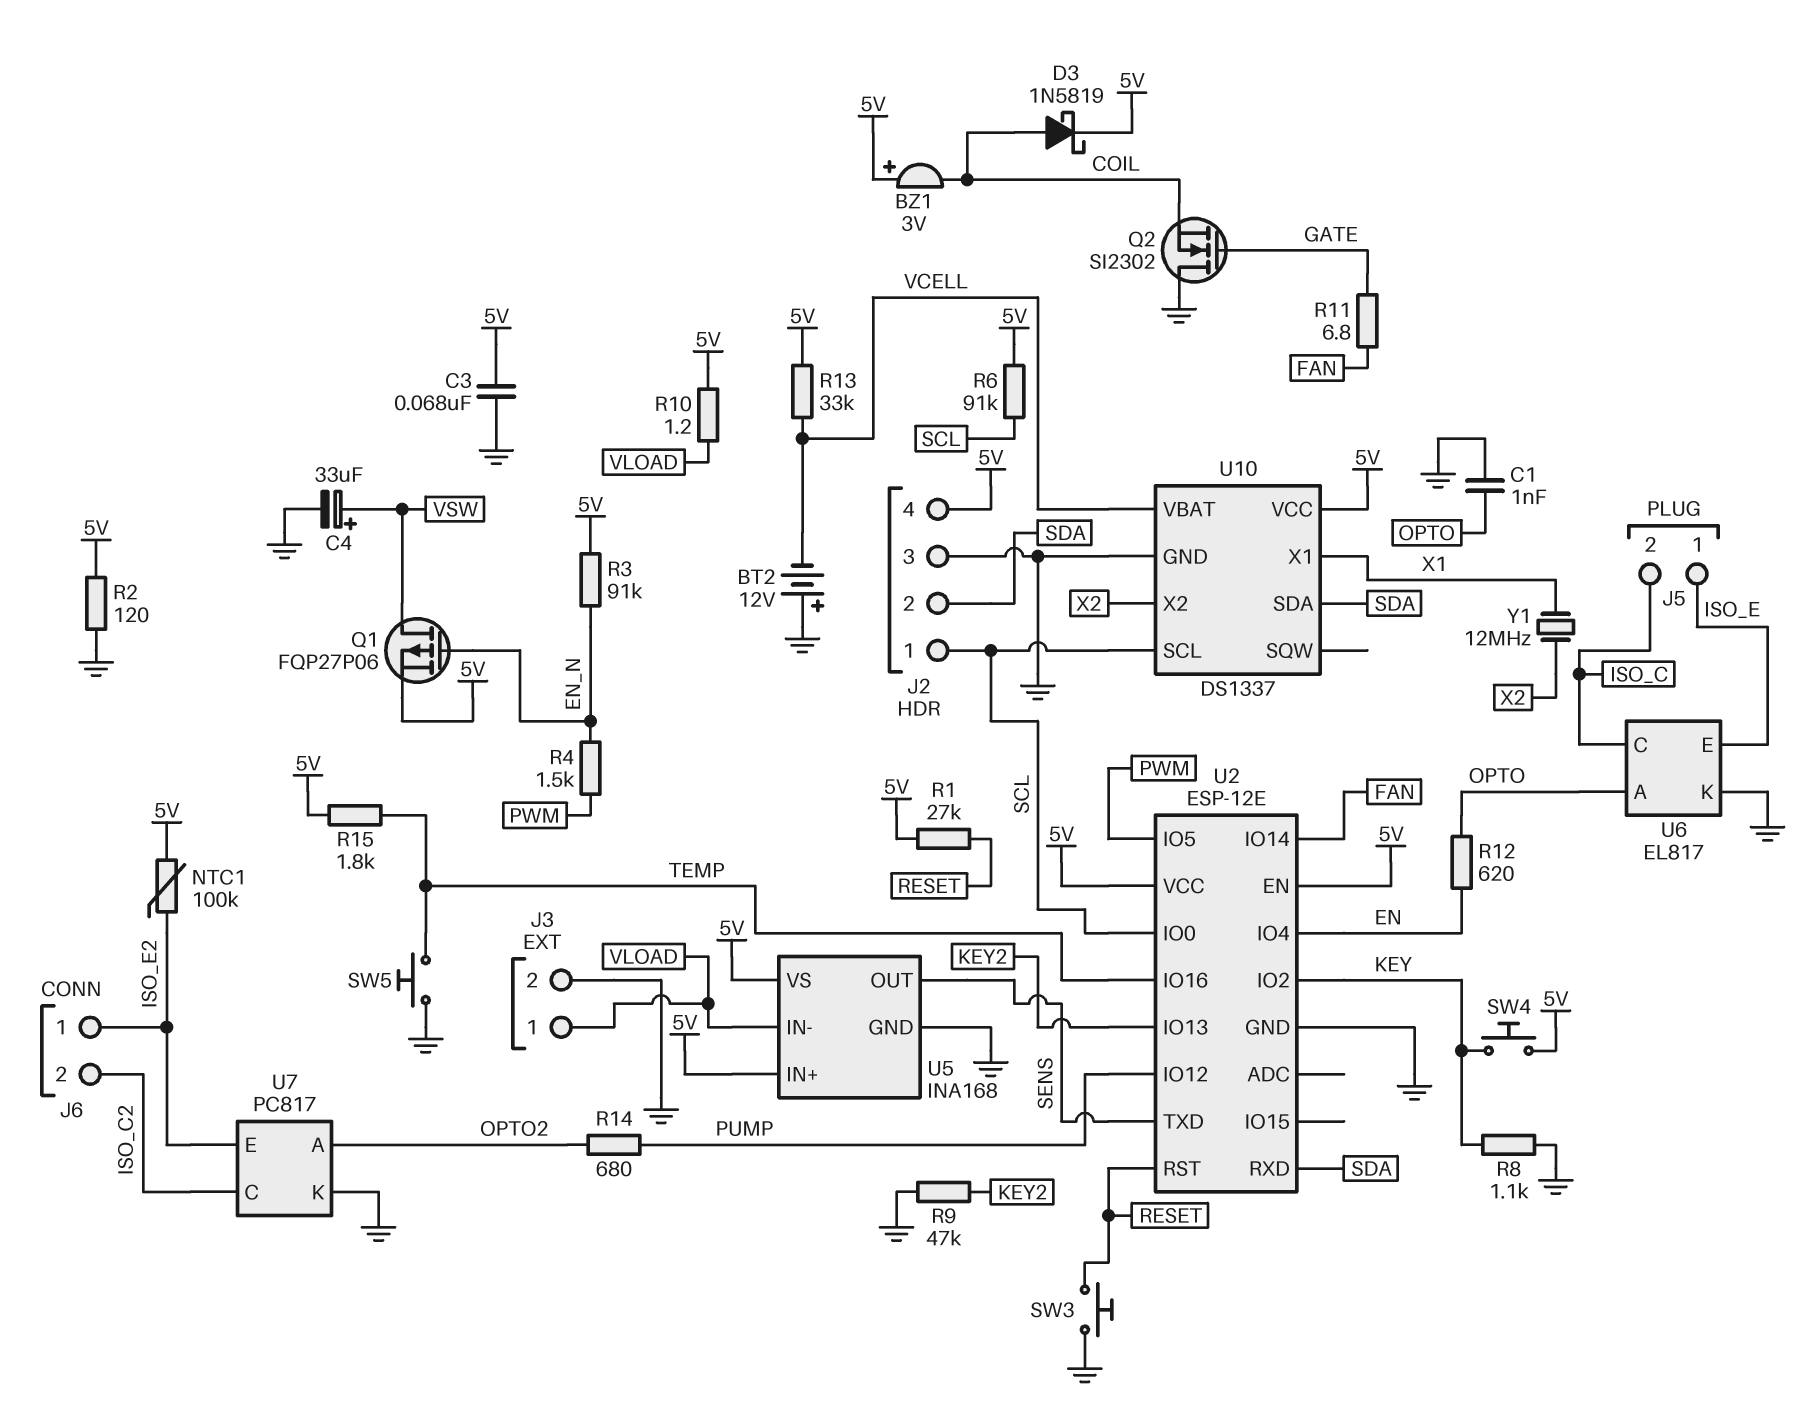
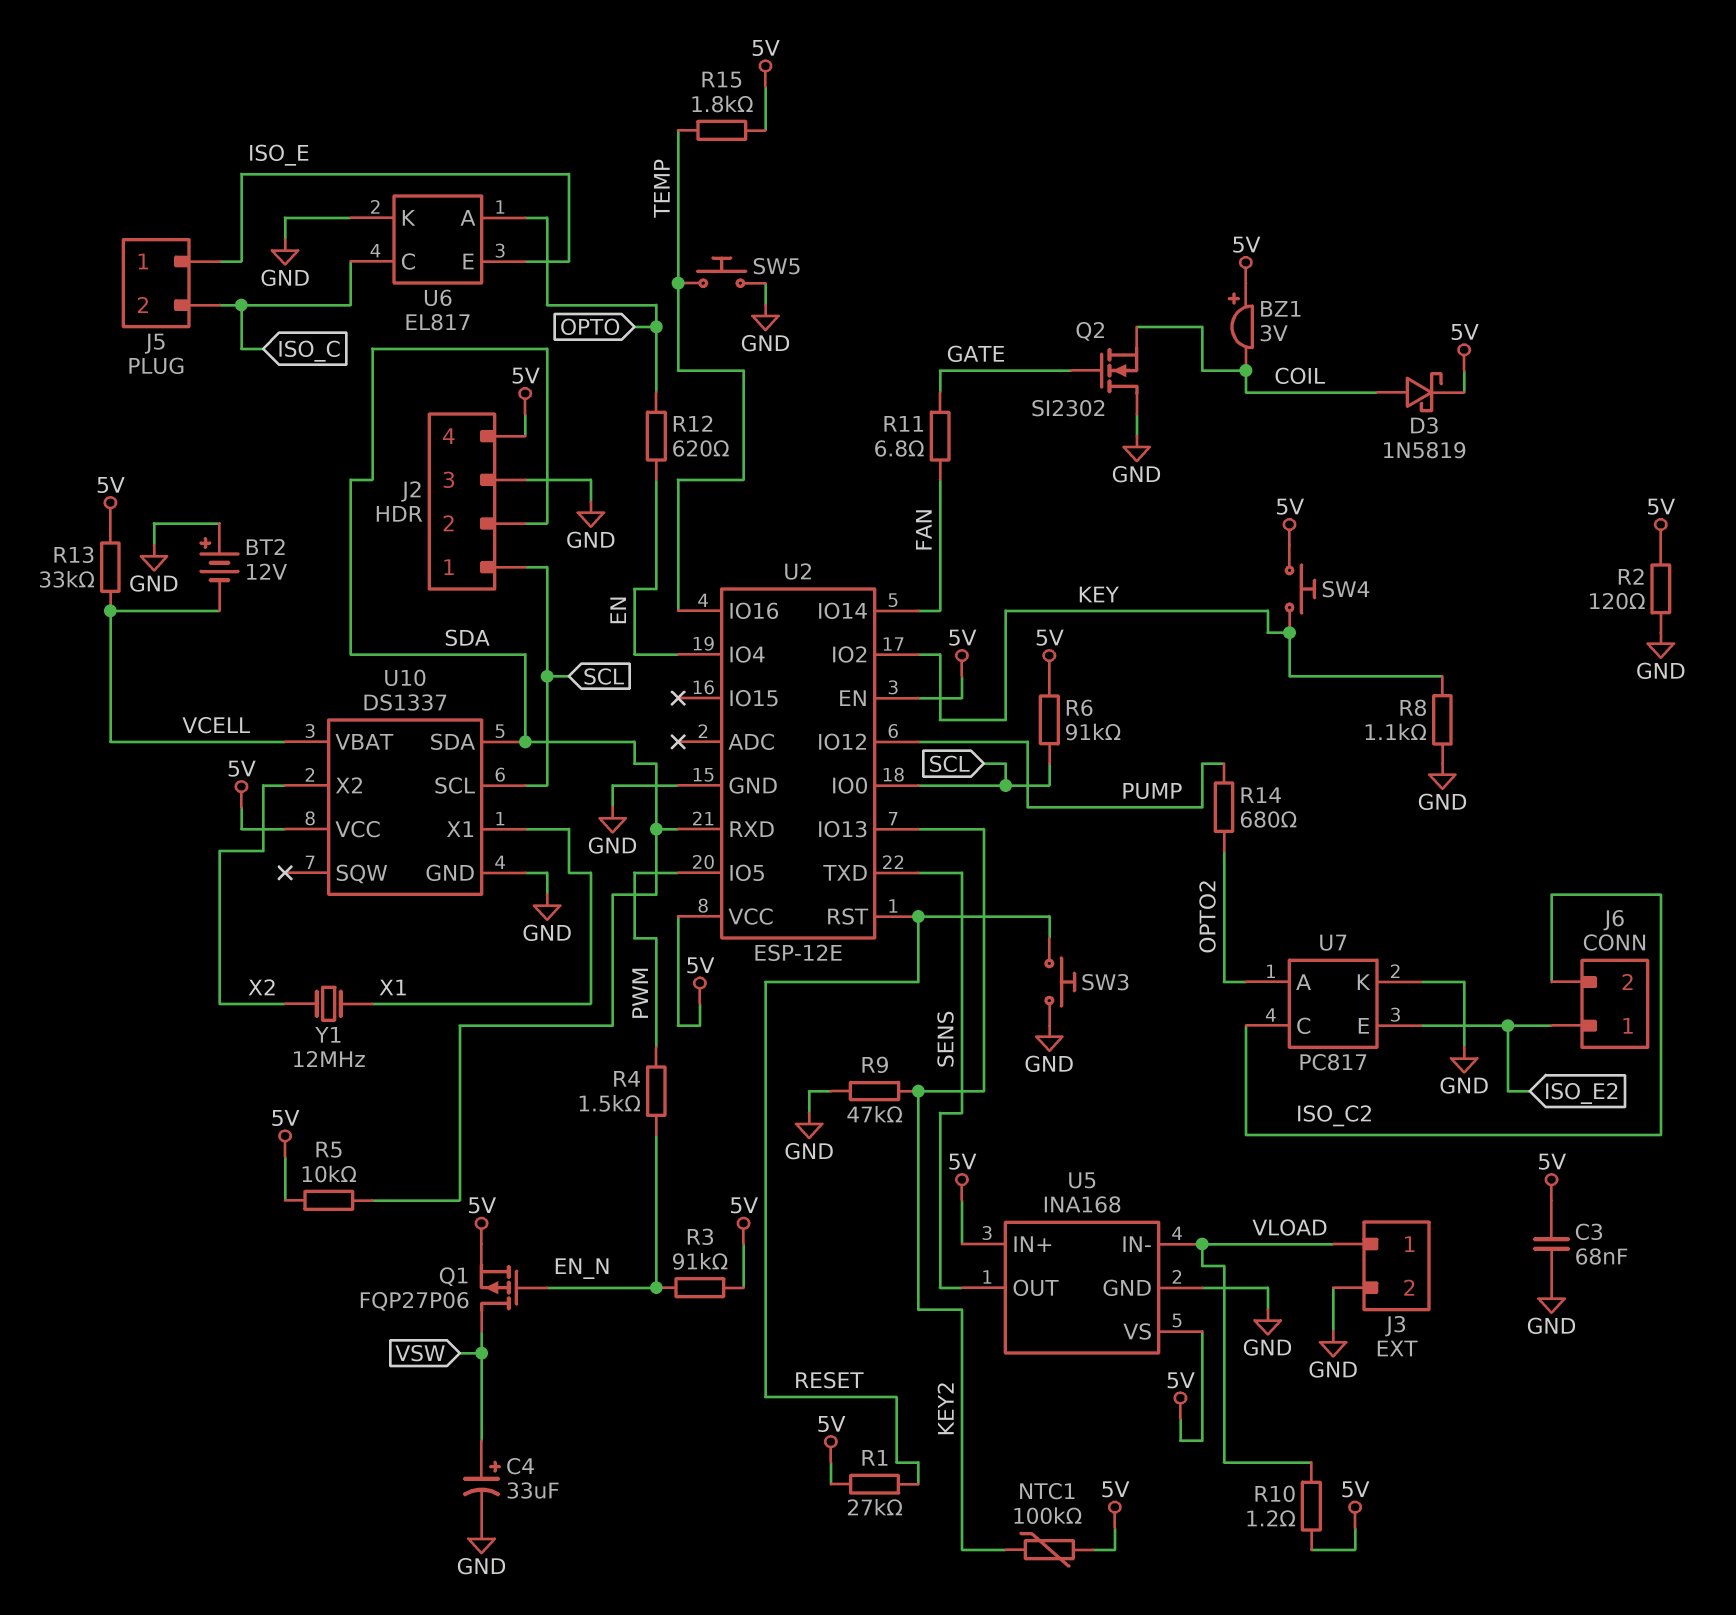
C1: 1nF (GND, OPTO) -> none
NTC1: 100k (5V, ISO_E2) -> 100k (5V, KEY2)
R5: none -> 10k (5V, SDA)

